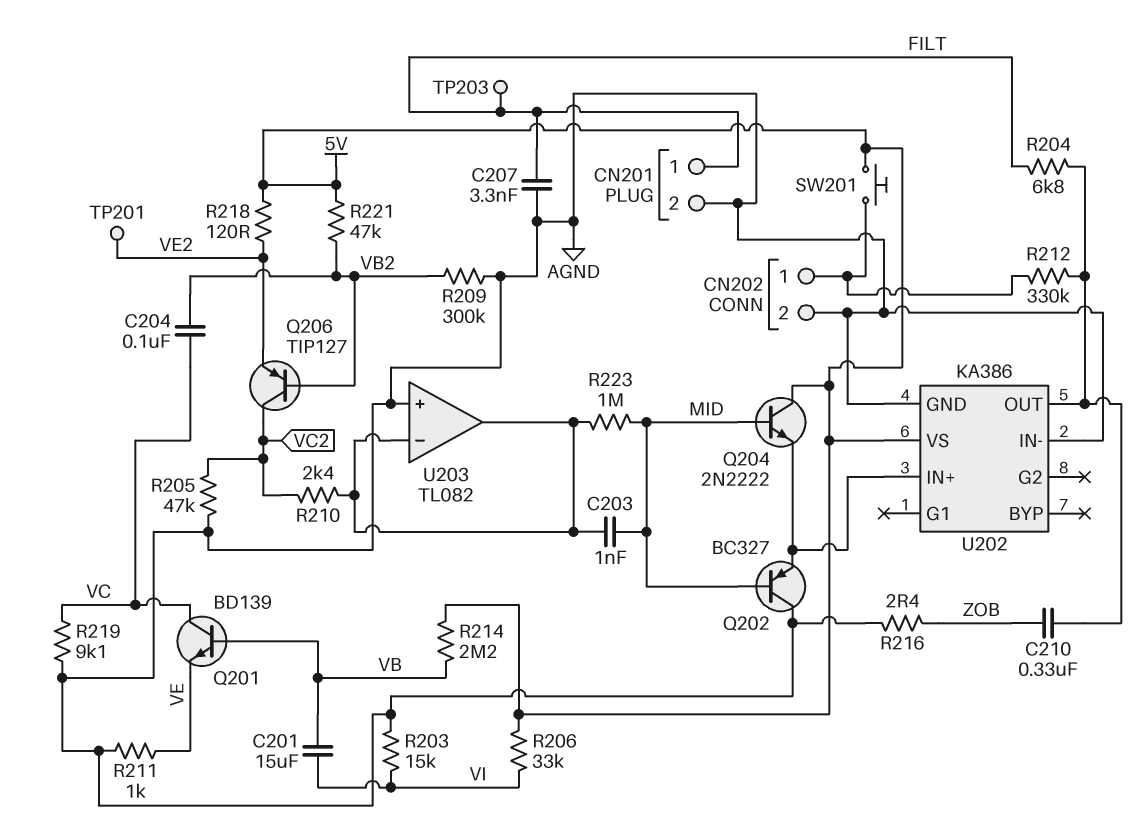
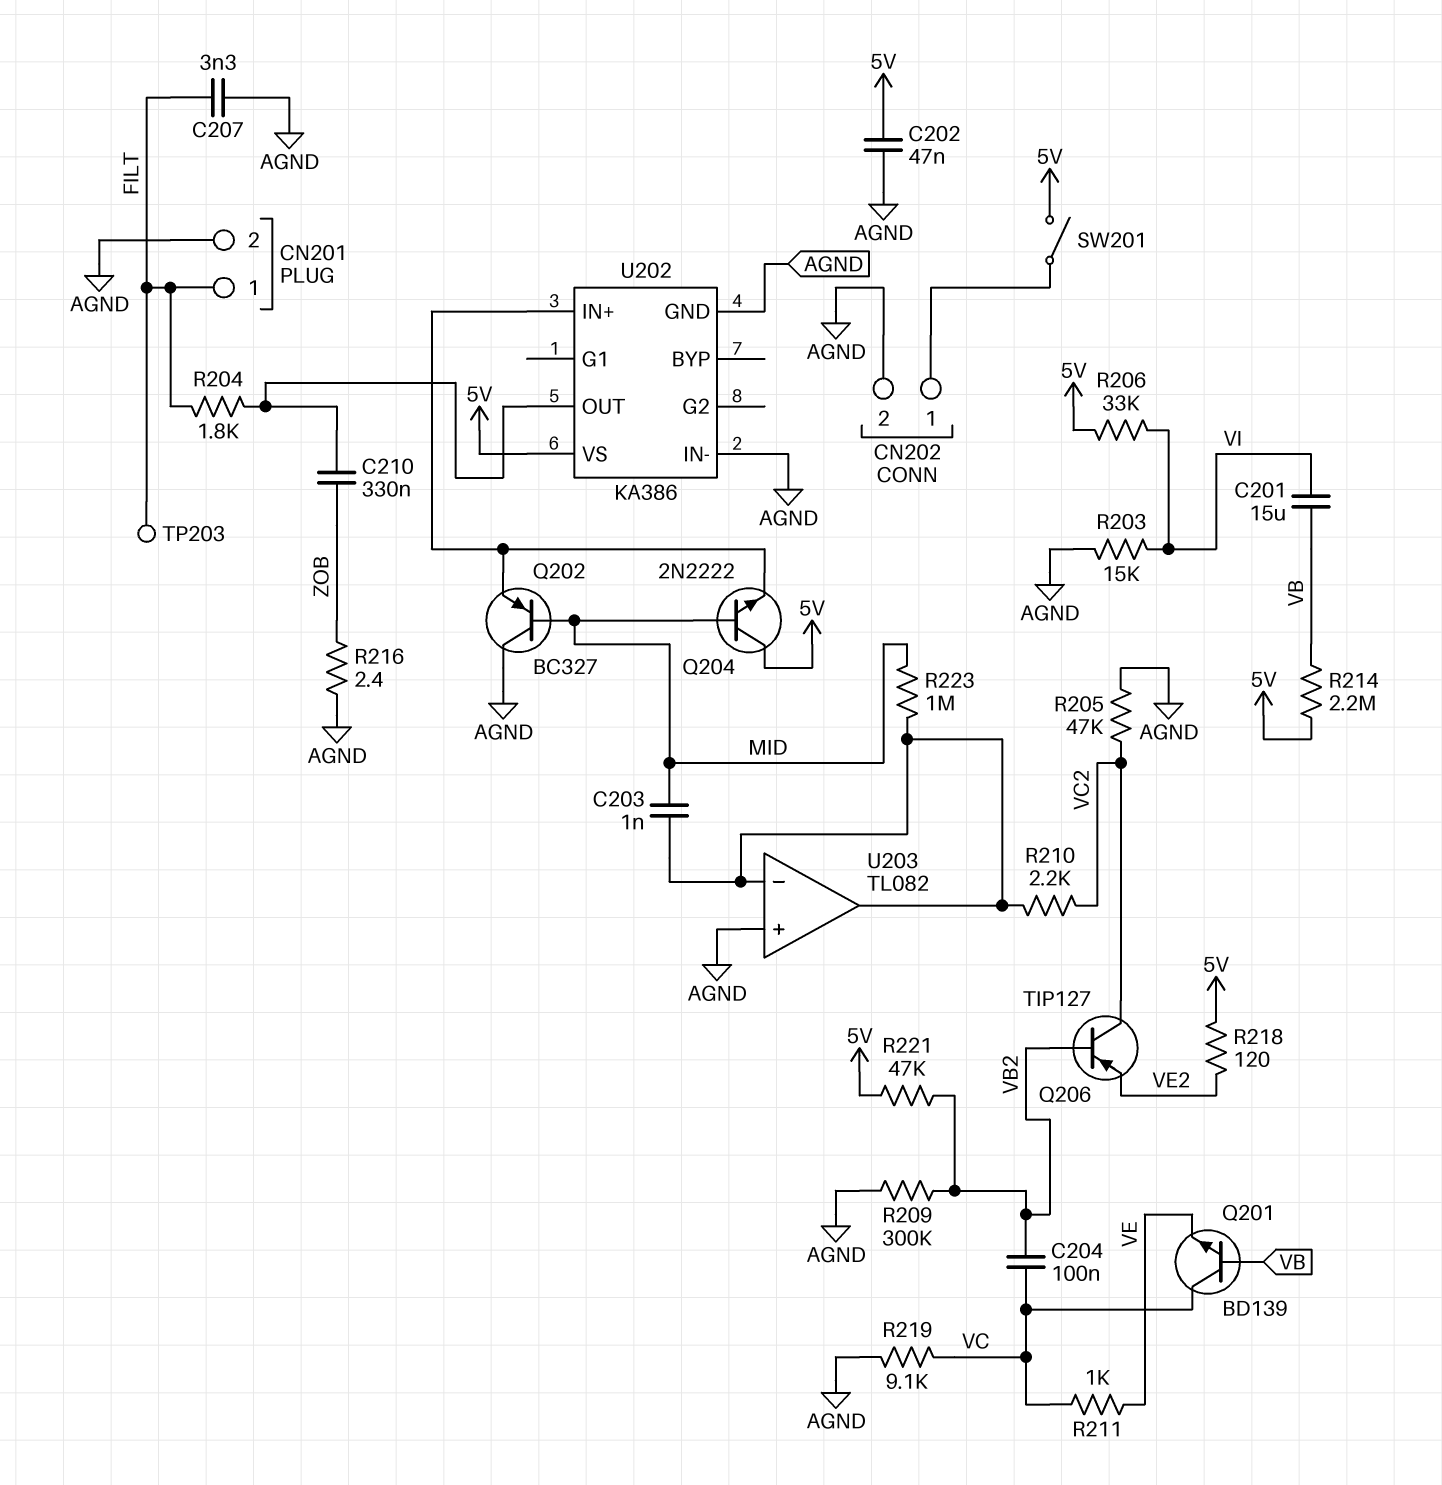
C202: none -> 47nF (5V, AGND)
R204: 6.8k (FILT, U202/OUT) -> 1.8k (FILT, U202/OUT)
R210: 2.4k (U203/in-, VC2) -> 2.2k (U203/in-, VC2)
R211: 1k (AGND, VE) -> 1k (VC, VE)
R212: 330k (CN202/1, U202/OUT) -> none
SW201: button (5V, CN202/1) -> switch (5V, CN202/1)
TP201: test point (VE2) -> none

